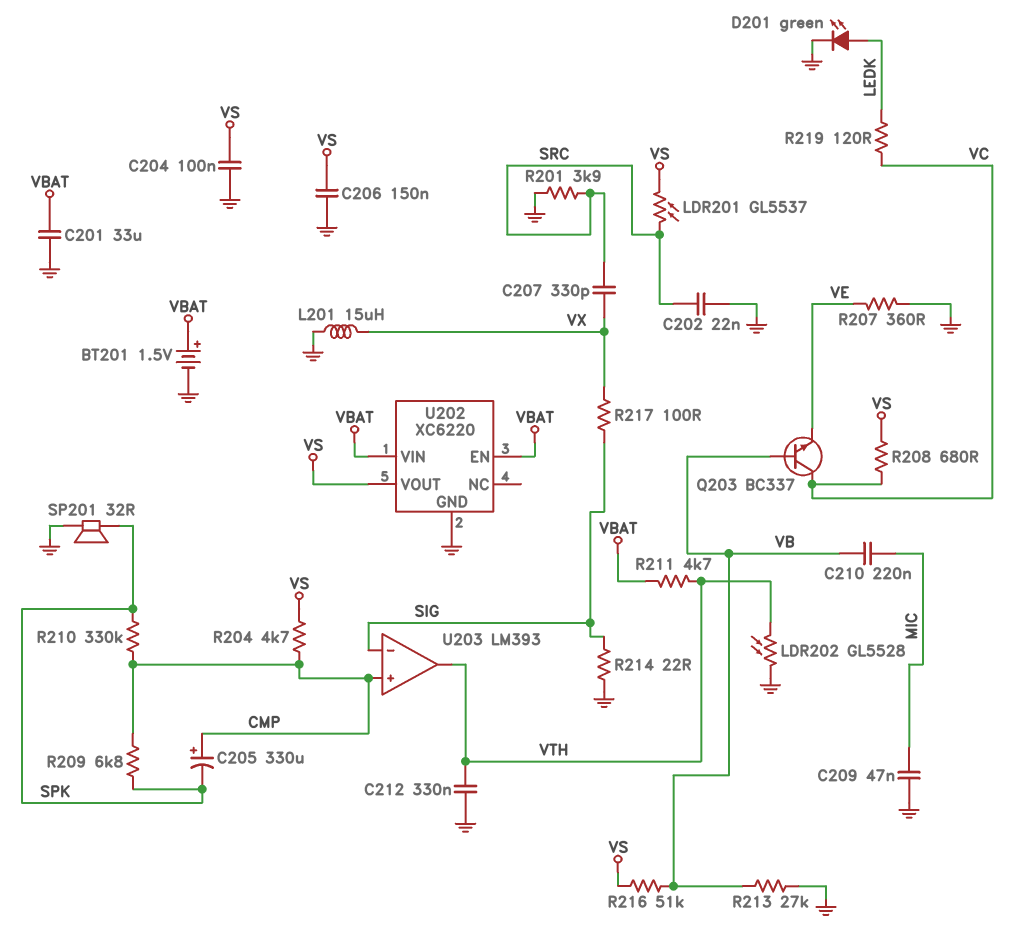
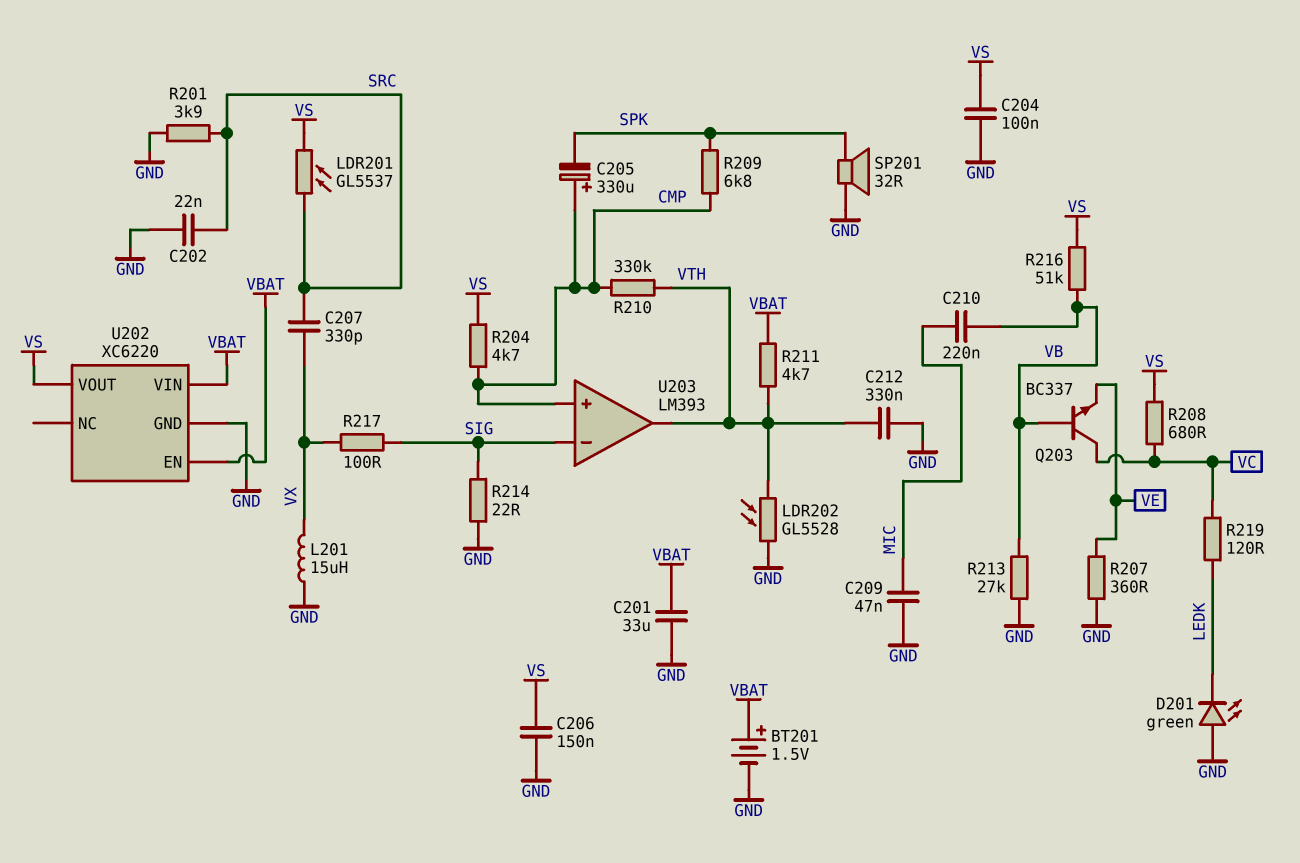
D201: LED green (A LEDK, K GND) -> LED green (A GND, K LEDK)
R210: 330k (CMP, SPK) -> 330k (CMP, VTH)

